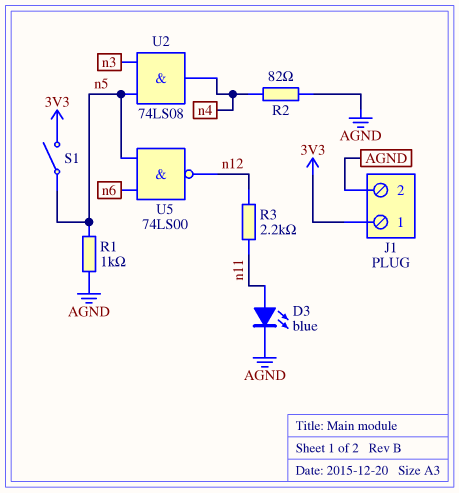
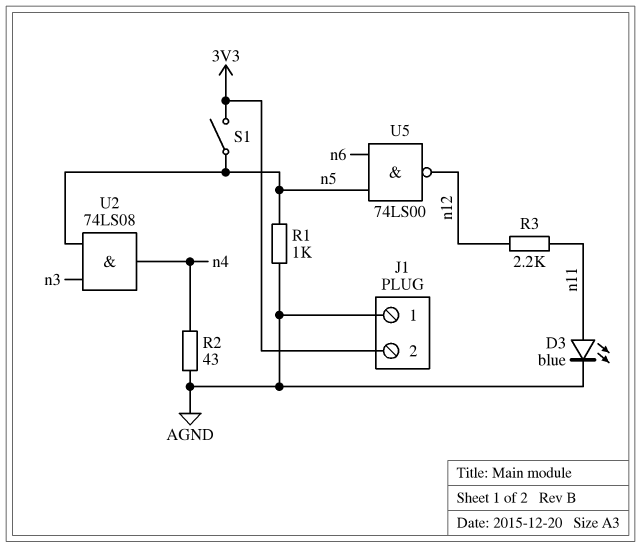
J1 pin 1: 3V3 -> AGND
J1 pin 2: AGND -> 3V3
R2: 82 (AGND, n4) -> 43 (AGND, n4)

